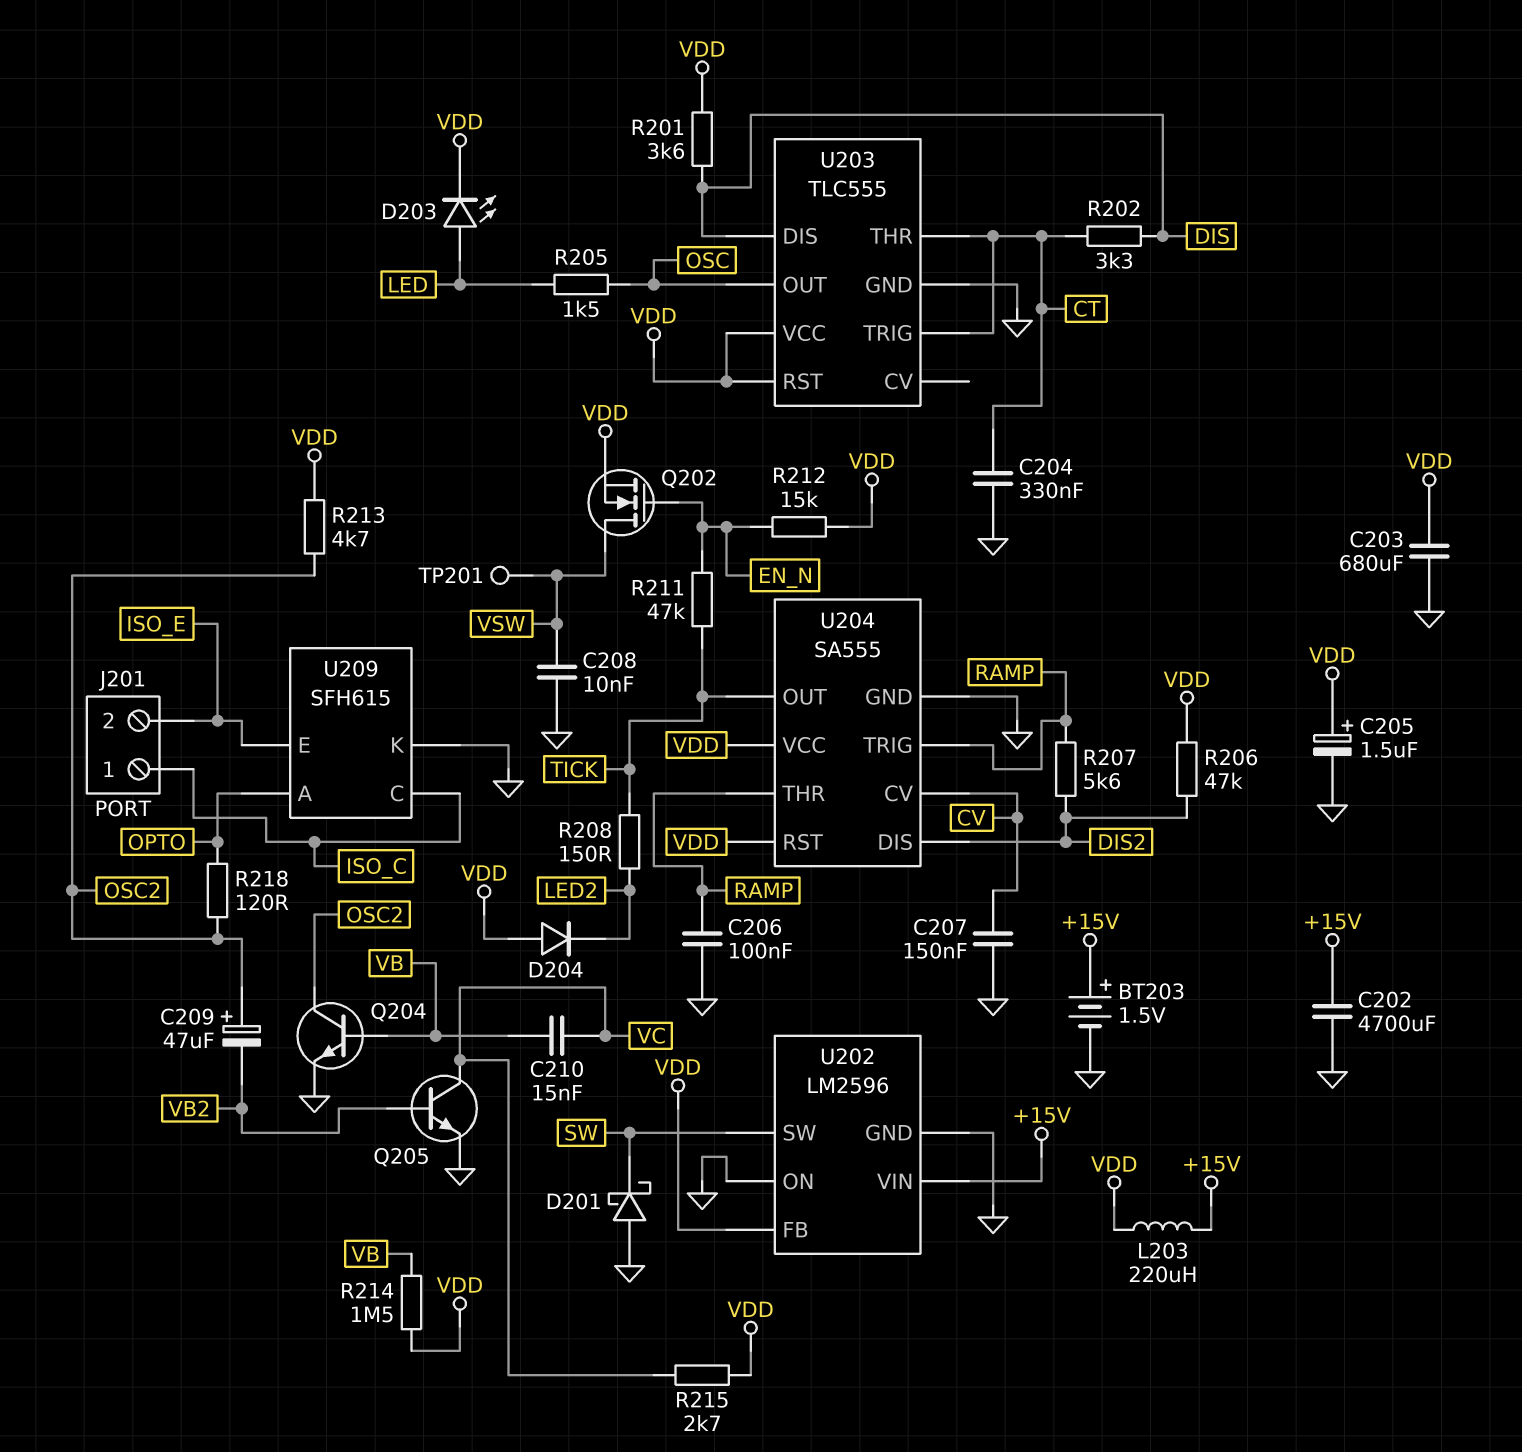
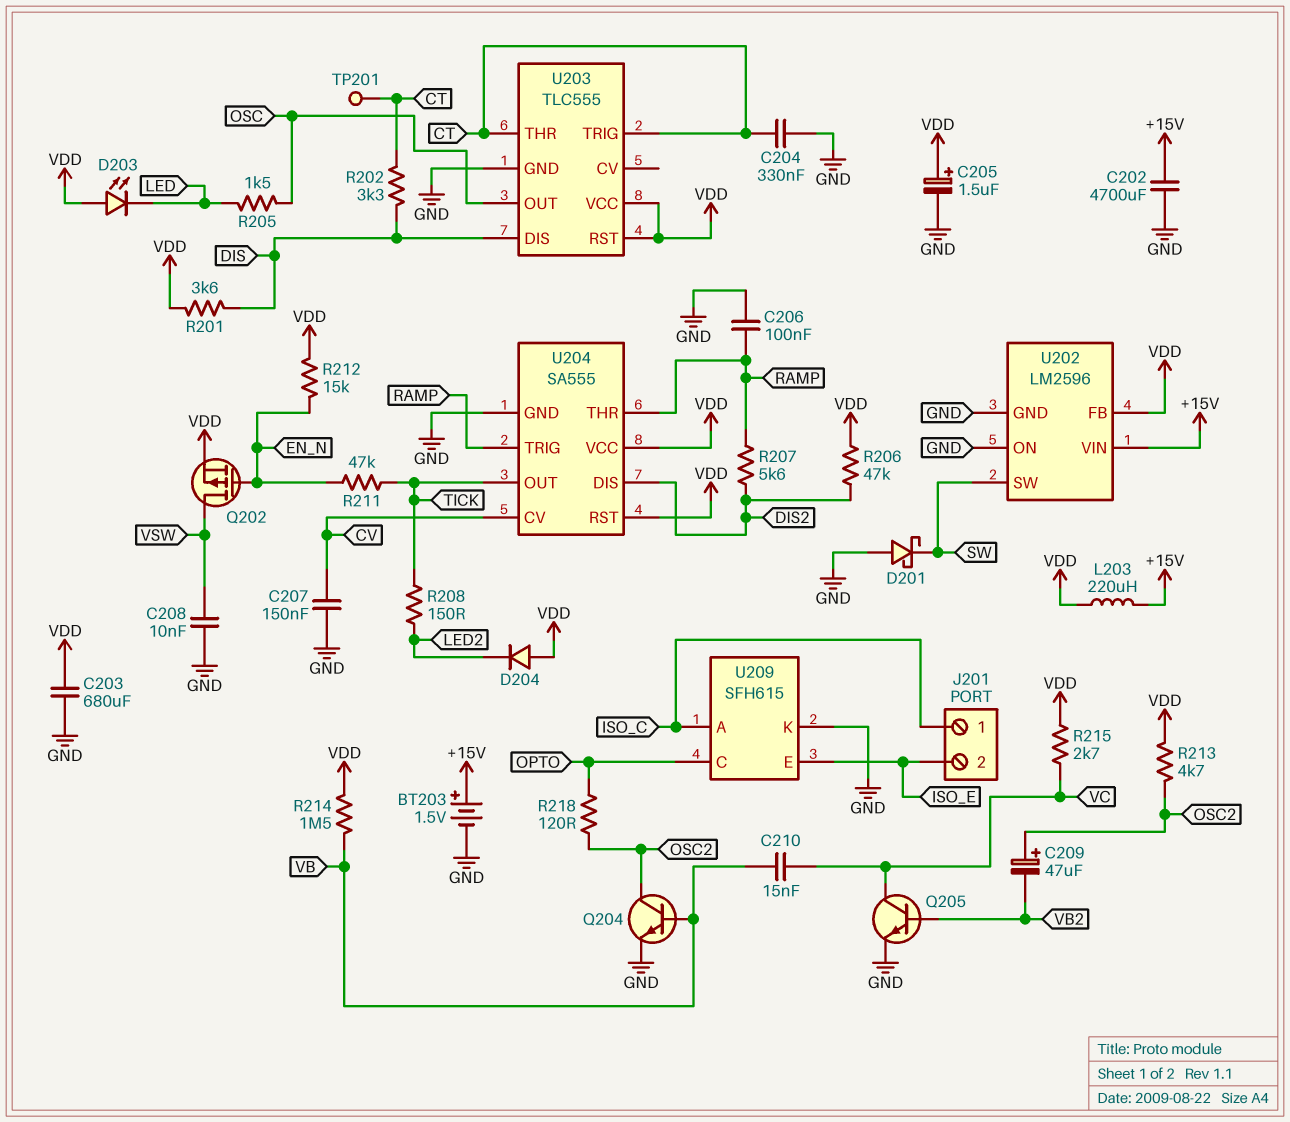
D203: LED (A LED, K VDD) -> LED (A VDD, K LED)
Q202: NMOS (G EN_N, D VSW, S VDD) -> PMOS (G EN_N, D VSW, S VDD)
TP201: test point (VSW) -> test point (CT)
U209 pin A: OPTO -> ISO_C
U209 pin C: ISO_C -> OPTO

